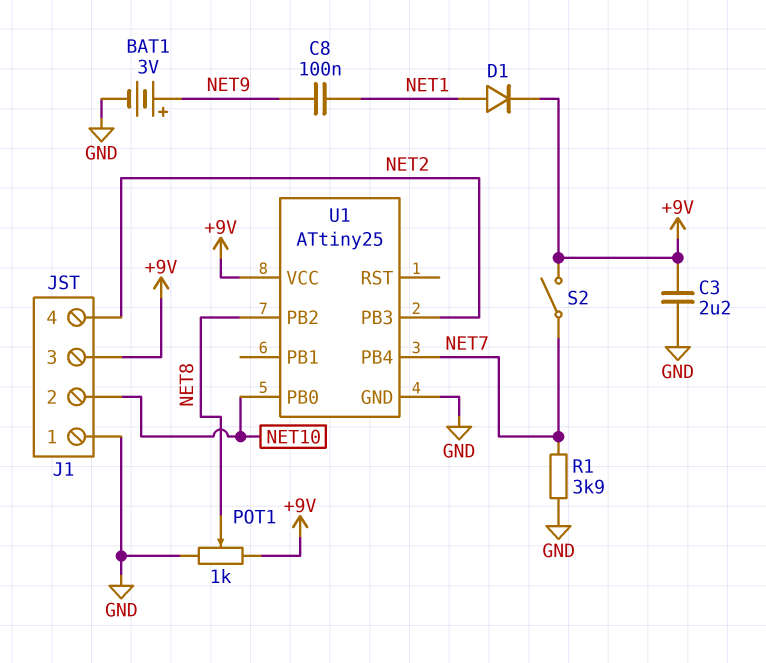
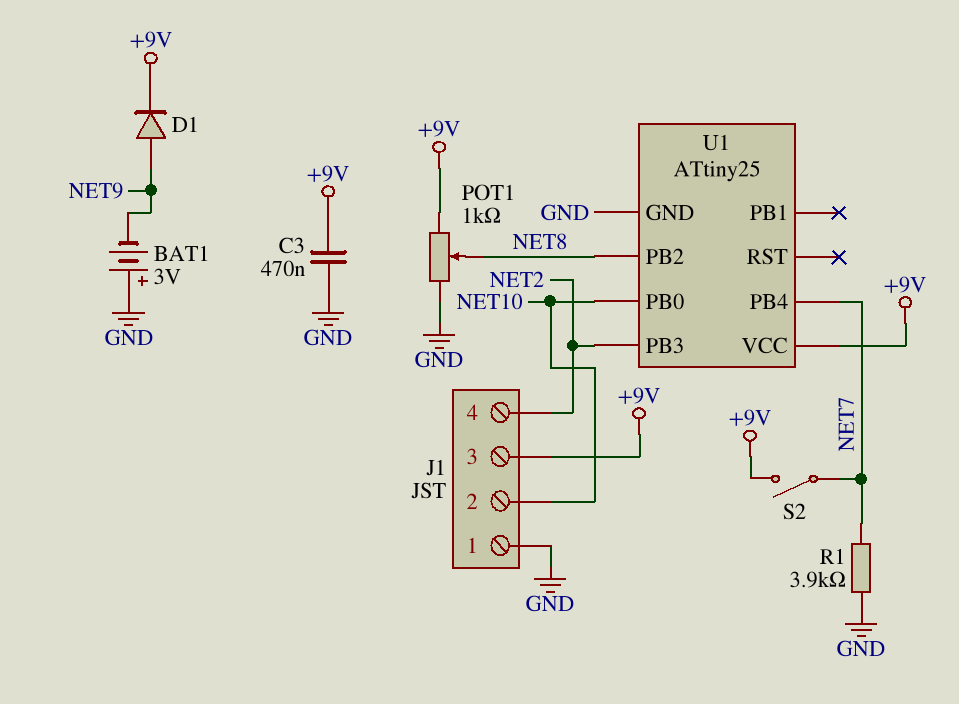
BAT1: 3V (plus NET9, minus GND) -> 3V (plus GND, minus NET9)
C3: 2.2uF (+9V, GND) -> 470nF (+9V, GND)
C8: 100nF (NET1, NET9) -> none
D1: diode (A NET1, K +9V) -> diode (A NET9, K +9V)

